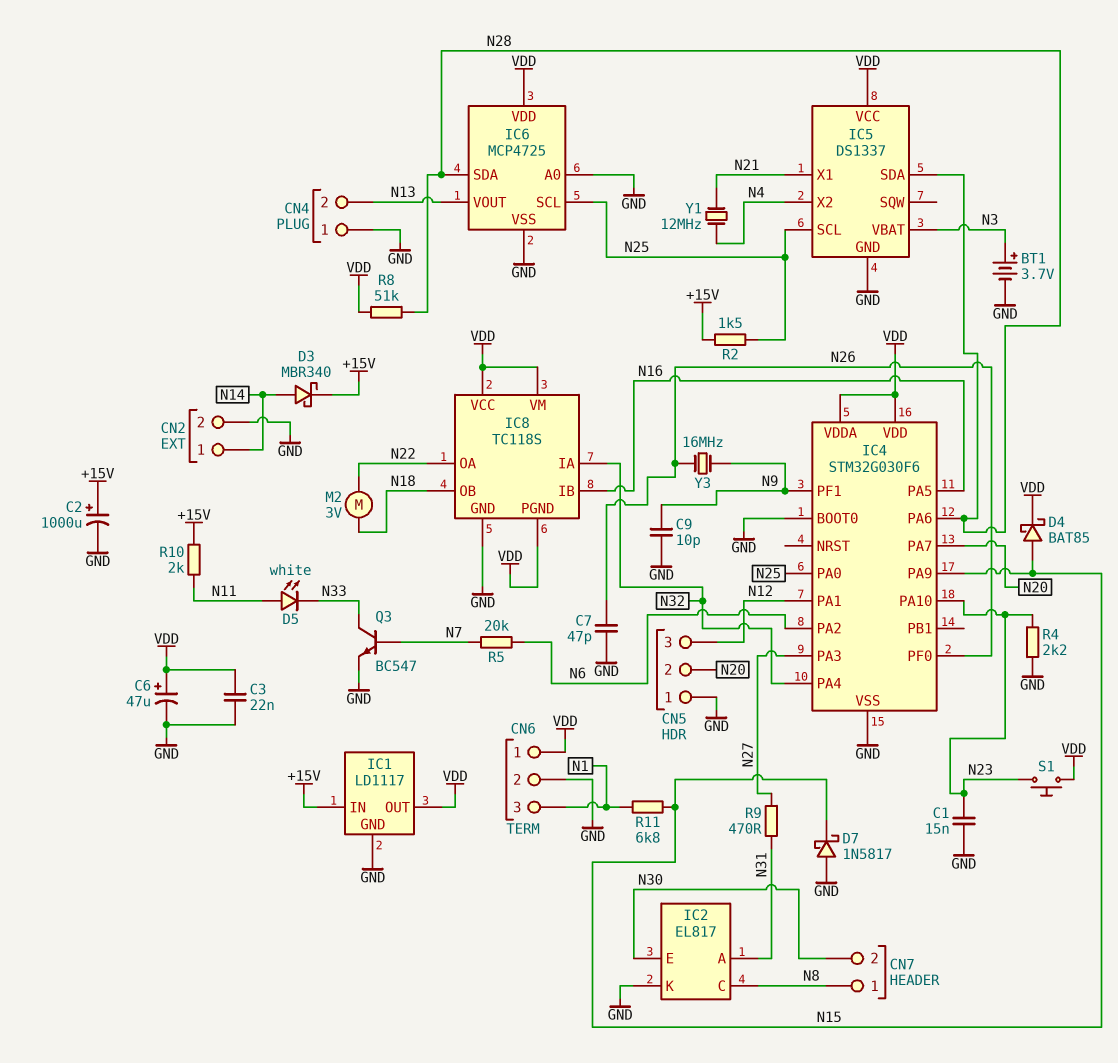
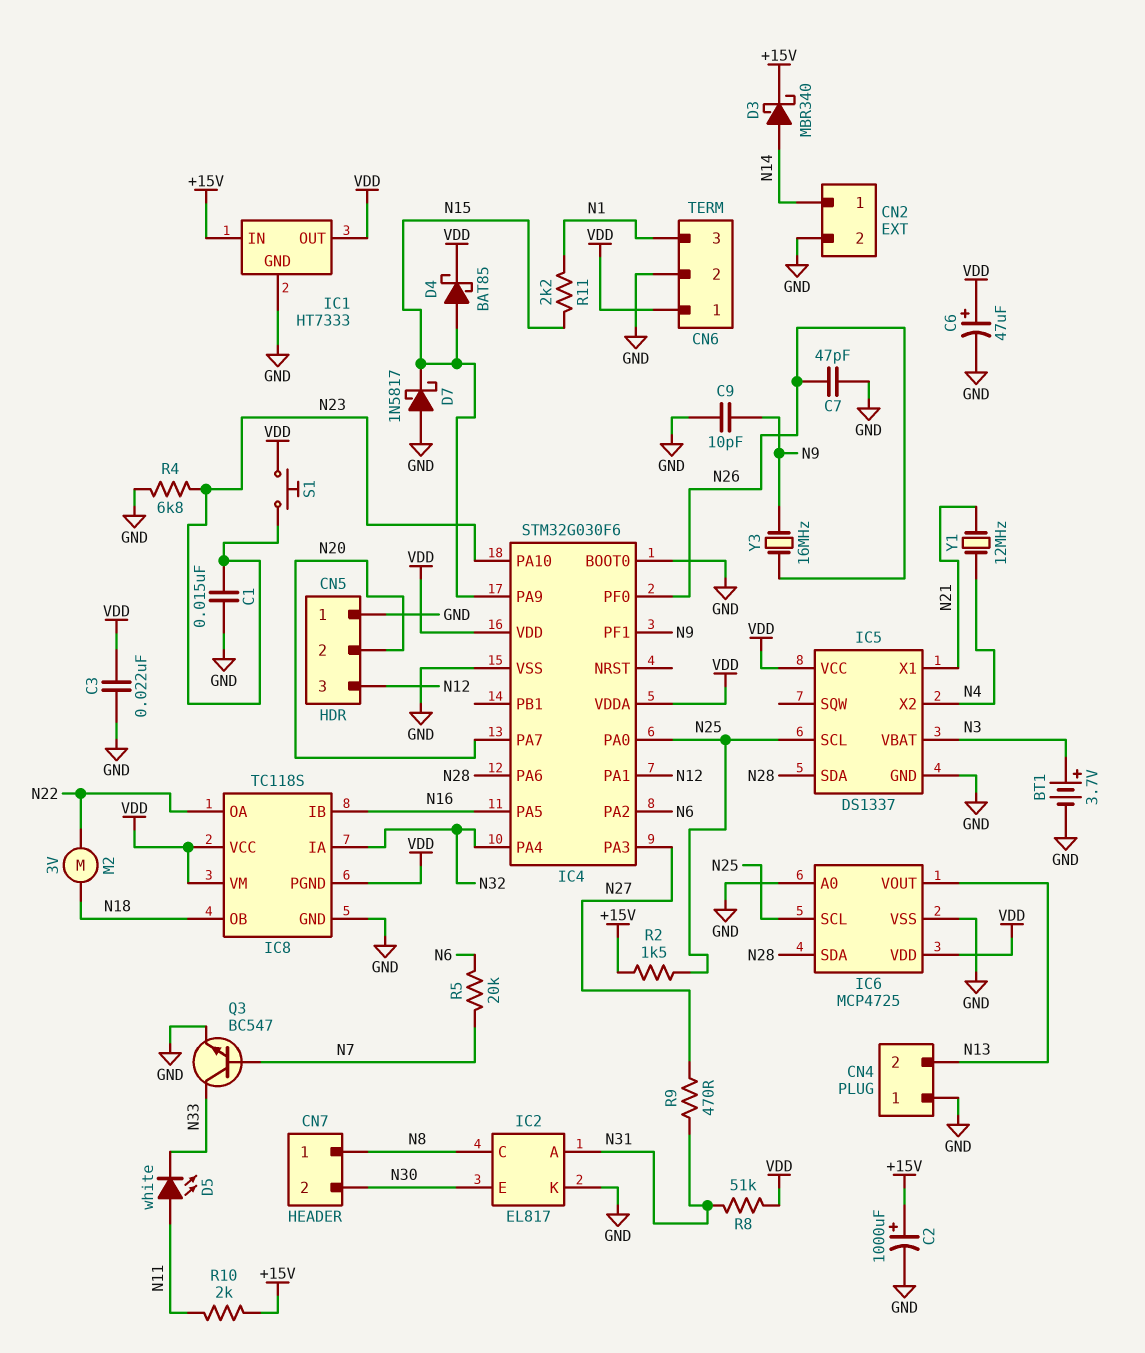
IC1: LD1117 -> HT7333
R4: 2.2k (GND, N23) -> 6.8k (GND, N23)
R8: 51k (N28, VDD) -> 51k (N31, VDD)
R11: 6.8k (N1, N15) -> 2.2k (N1, N15)

